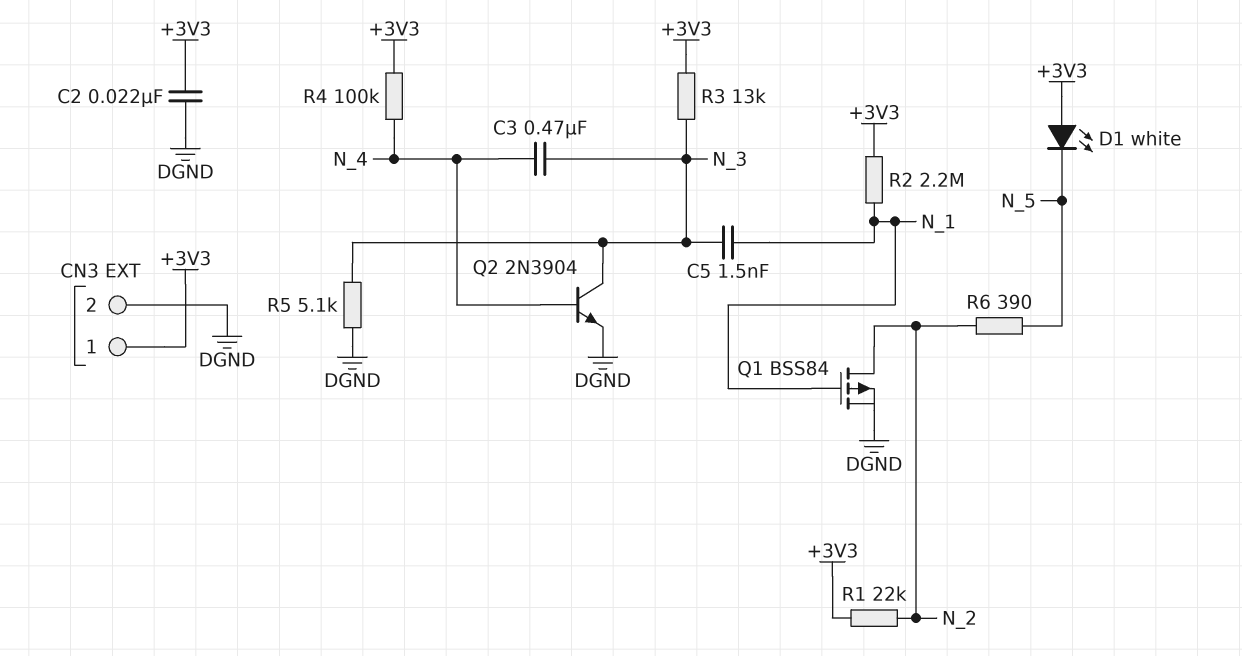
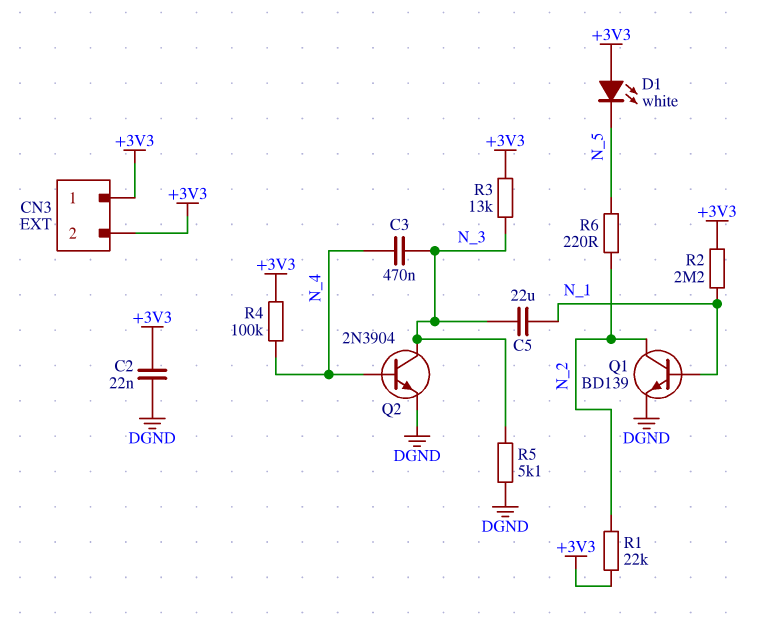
C5: 1.5nF (N_1, N_3) -> 22uF (N_1, N_3)
CN3 pin 2: DGND -> +3V3
Q1: PMOS BSS84 (G N_1, D N_2, S DGND) -> NPN BD139 (B N_1, C N_2, E DGND)
R6: 390 (N_2, N_5) -> 220 (N_2, N_5)

